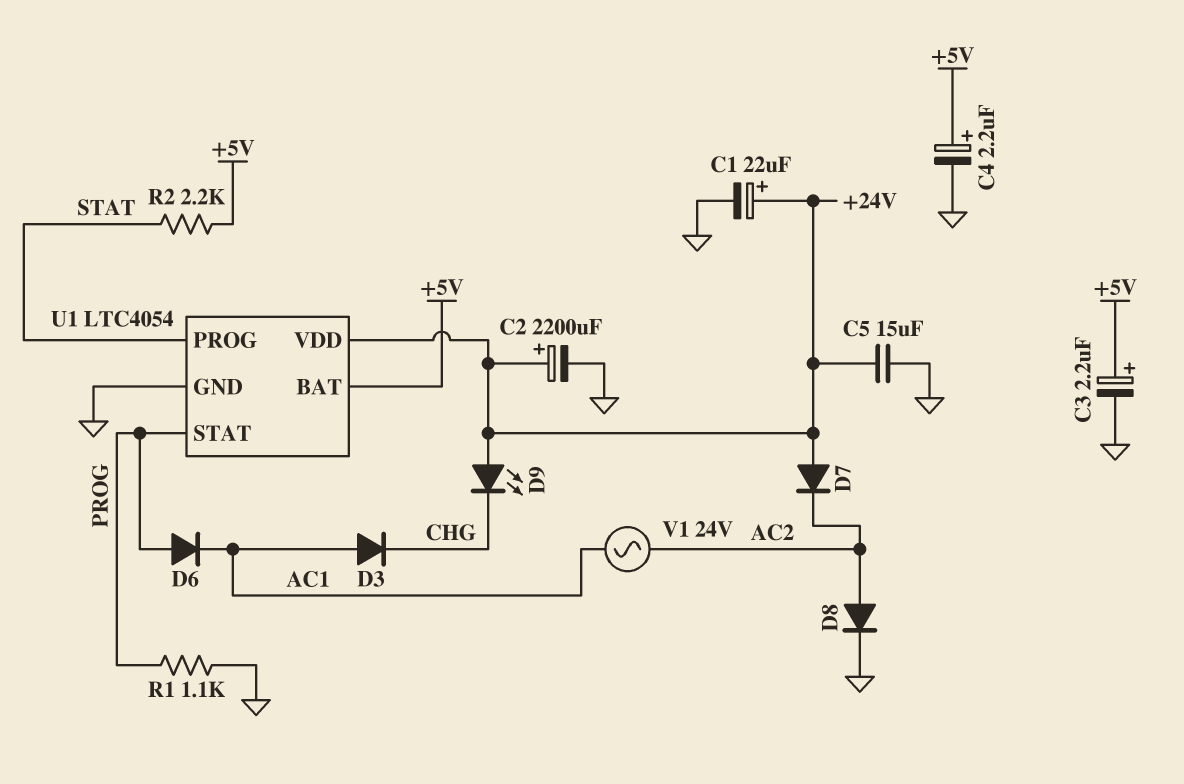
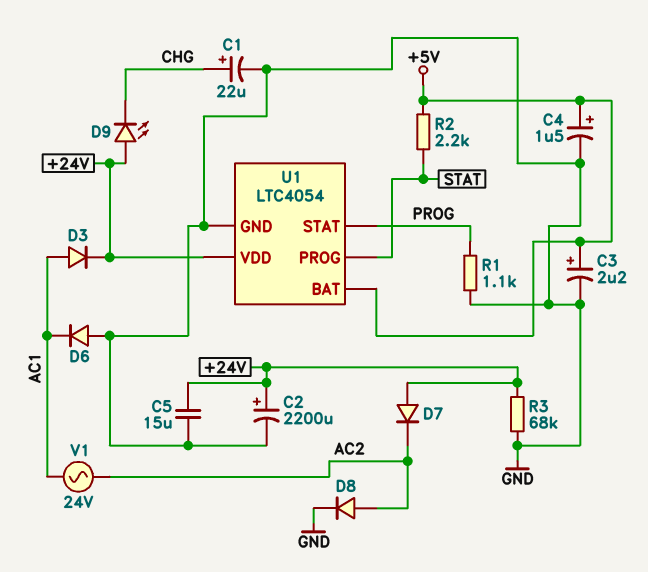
C1: 22uF (plus +24V, minus GND) -> 22uF (plus CHG, minus GND)
C4: 2.2uF (plus +5V, minus GND) -> 1.5uF (plus +5V, minus GND)
D3: diode (A AC1, K CHG) -> diode (A AC1, K +24V)
D6: diode (A PROG, K AC1) -> diode (A GND, K AC1)
R3: none -> 68k (+24V, GND)

